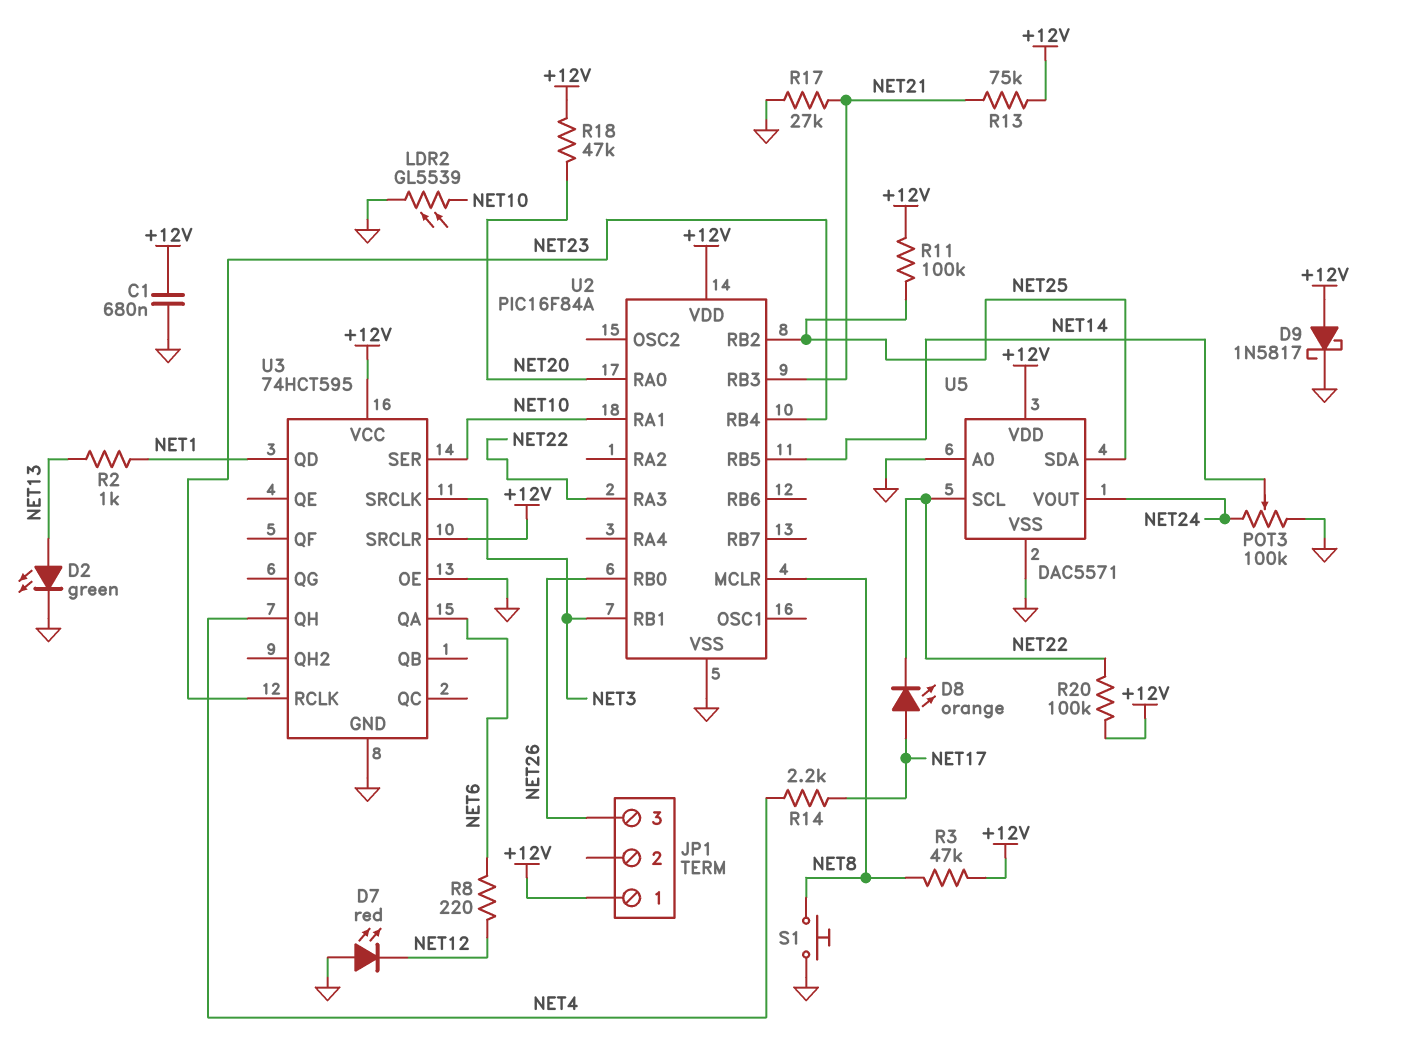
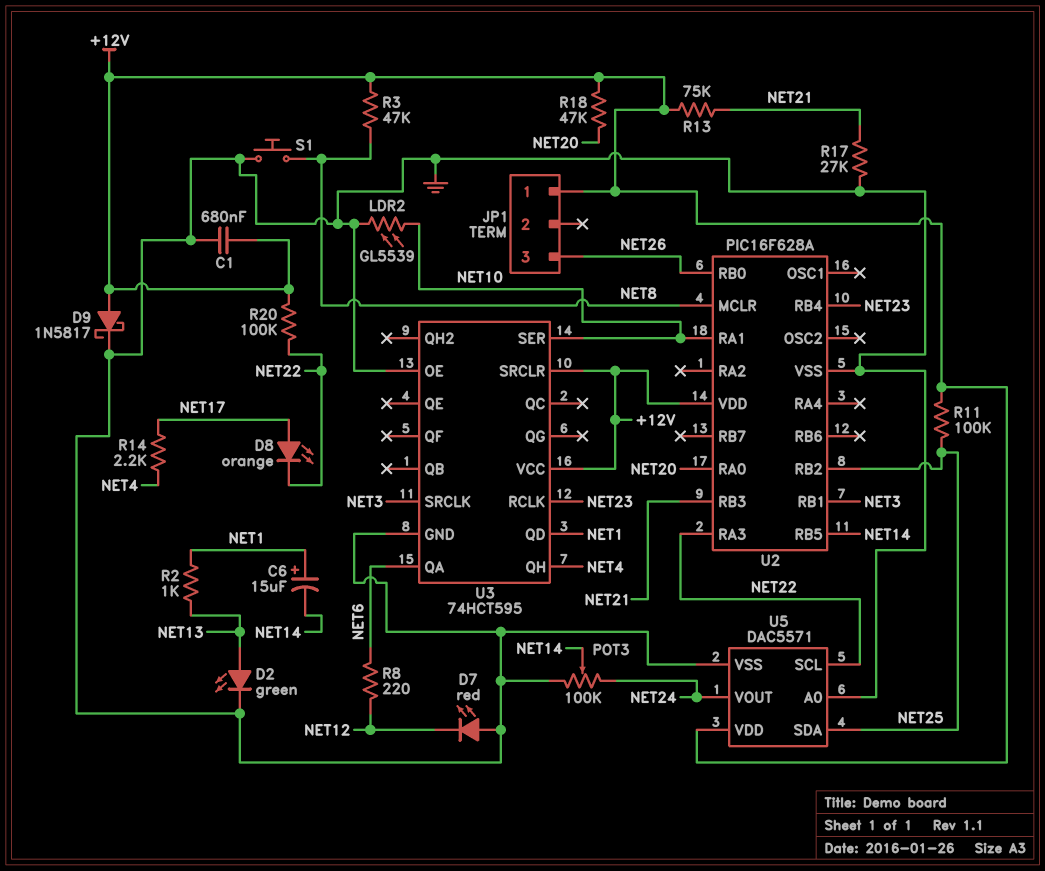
C6: none -> 15uF (plus NET1, minus NET14)
U2: PIC16F84A -> PIC16F628A

